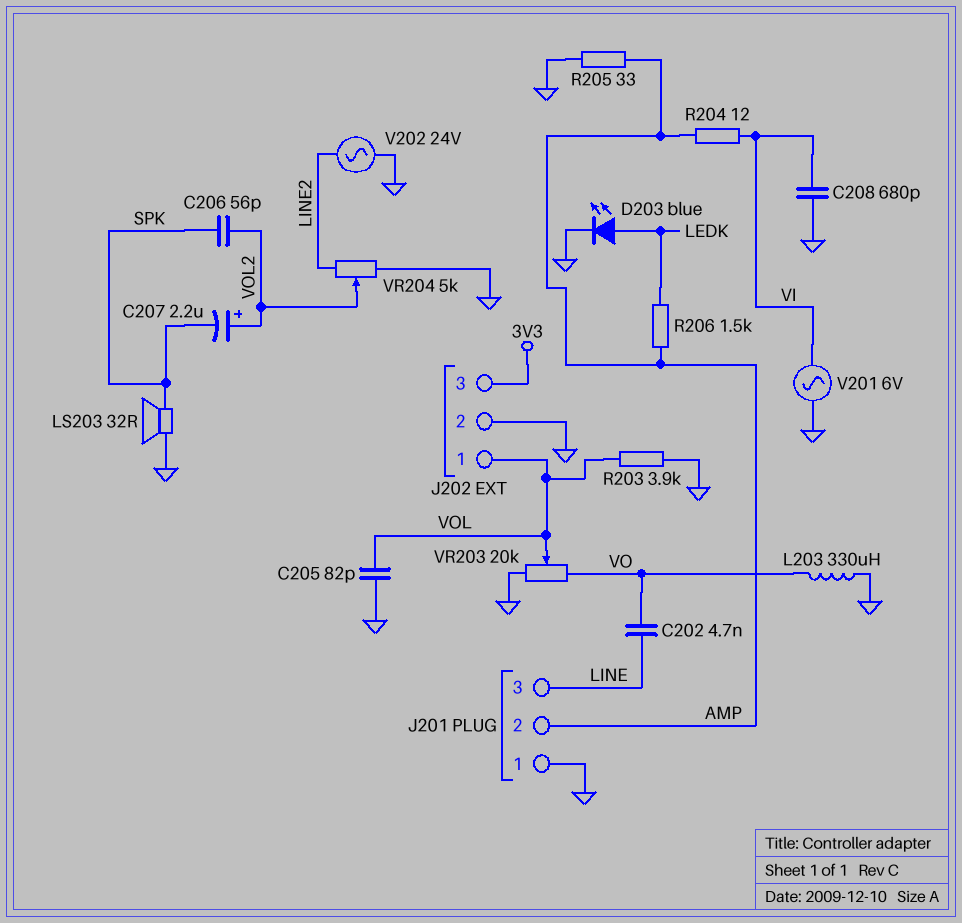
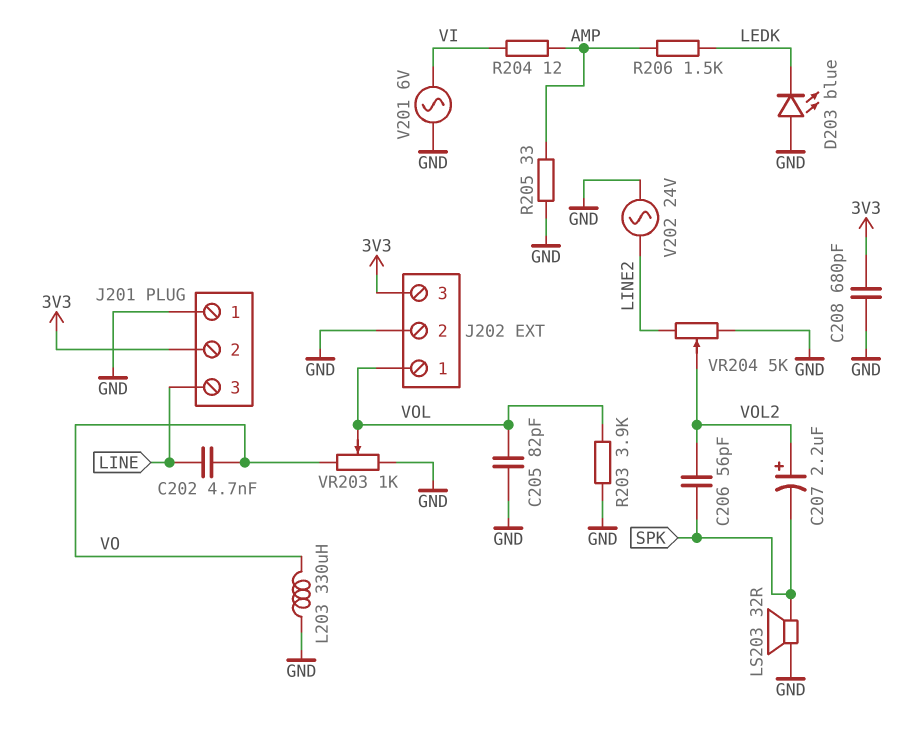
C208: 680pF (GND, VI) -> 680pF (3V3, GND)
D203: LED blue (A LEDK, K GND) -> LED blue (A GND, K LEDK)
J201 pin 2: AMP -> 3V3
VR203: 20k (GND, VO, wiper VOL) -> 1k (GND, VO, wiper VOL)

